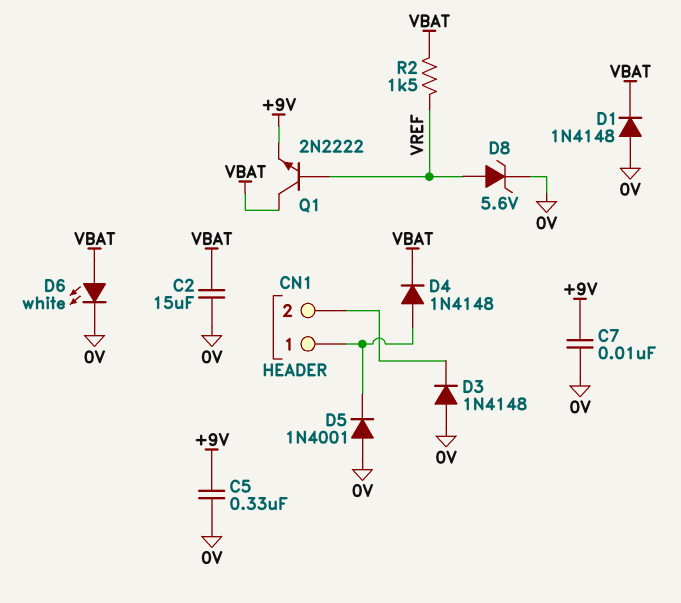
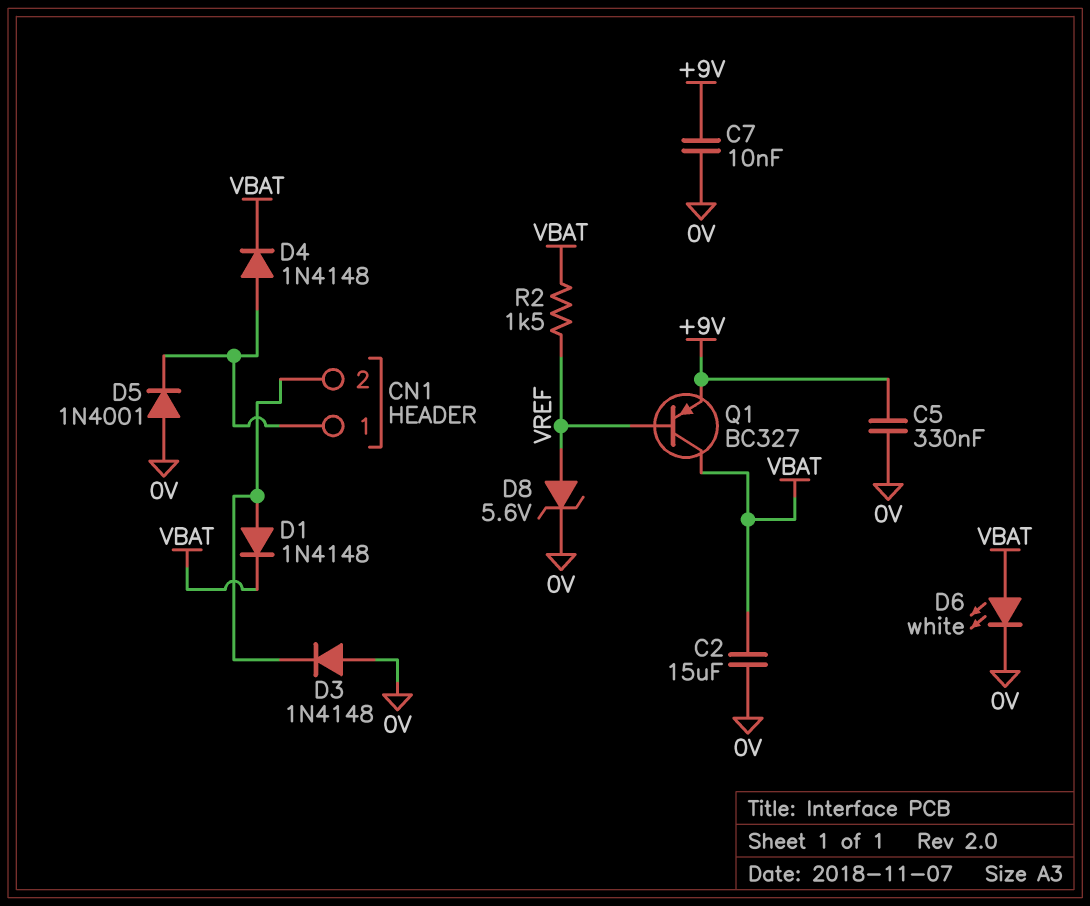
D1: diode 1N4148 (A 0V, K VBAT) -> diode 1N4148 (A CN1/2, K VBAT)
Q1: NPN 2N2222 (B VREF, C VBAT, E +9V) -> PNP BC327 (B VREF, C VBAT, E +9V)

